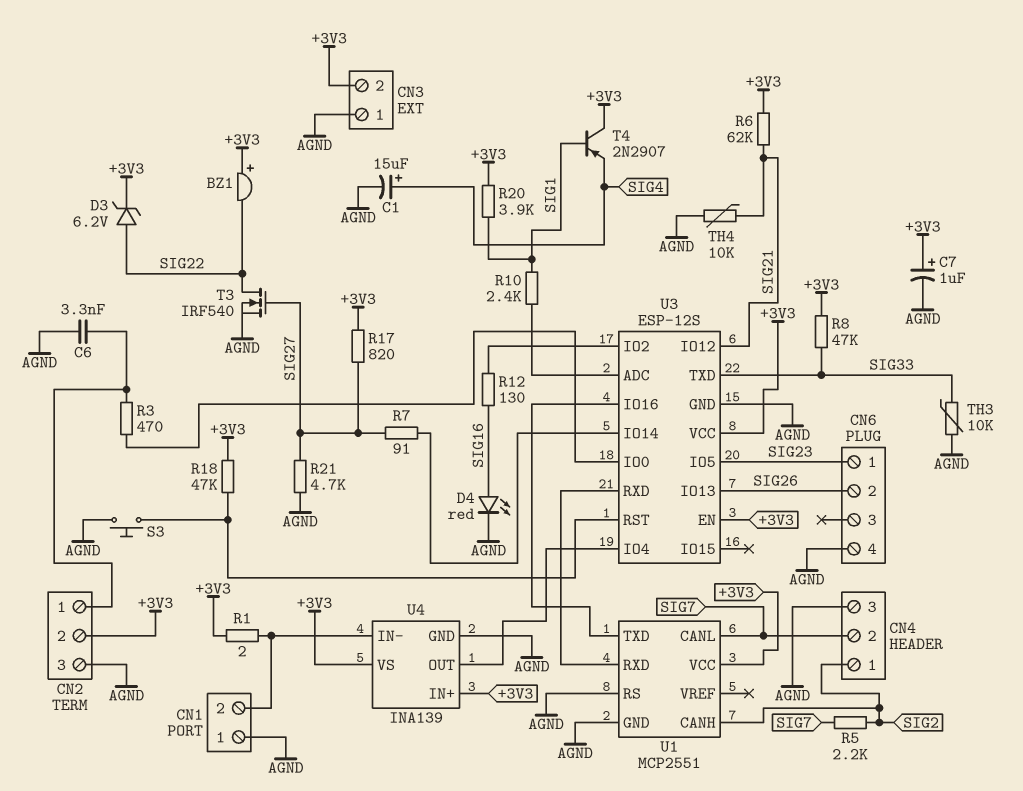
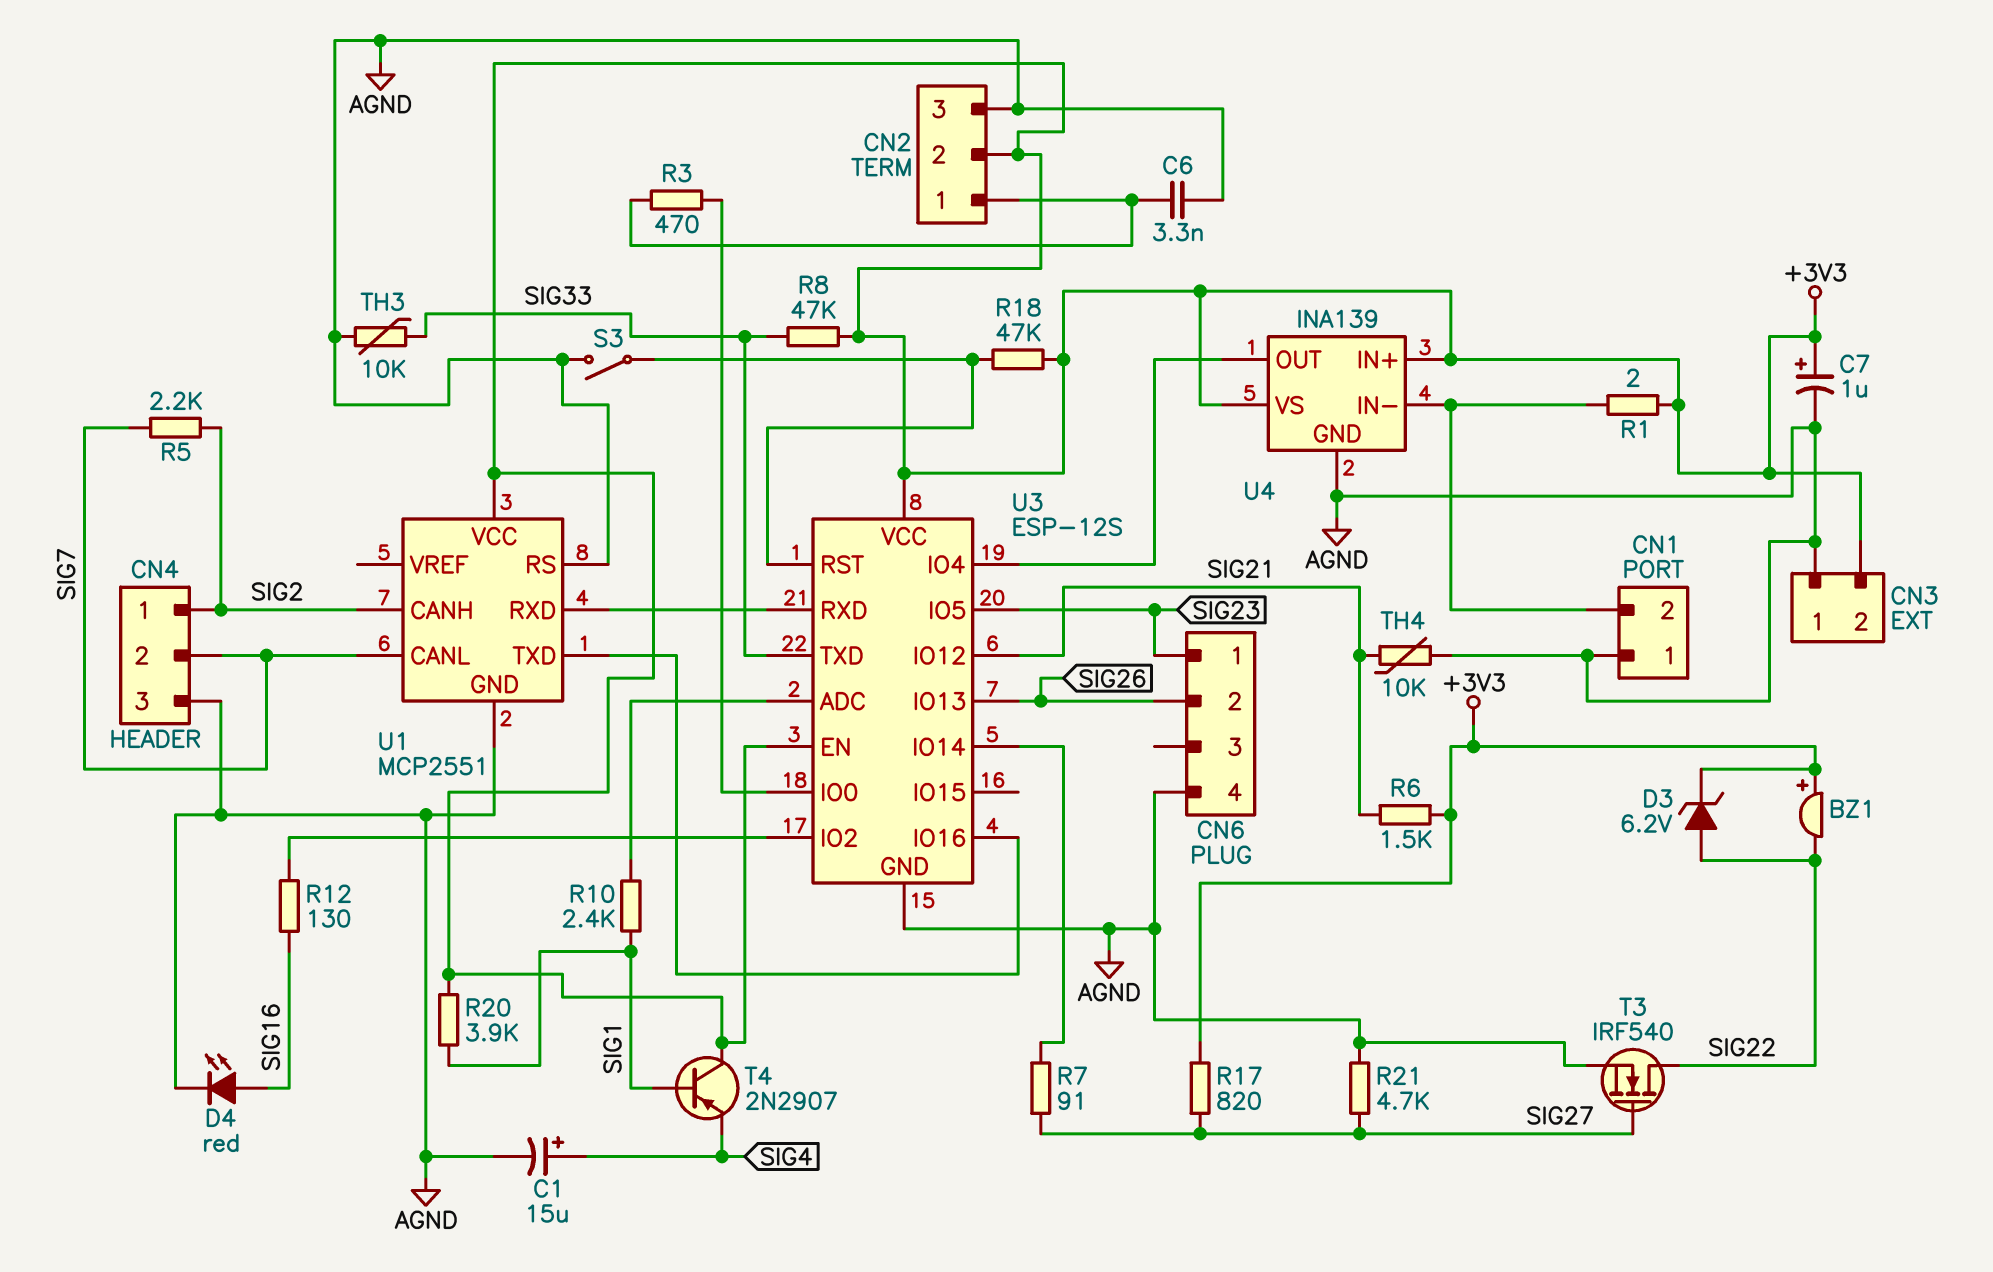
R6: 62k (+3V3, SIG21) -> 1.5k (+3V3, SIG21)
S3: button (AGND, U3/RST) -> switch (AGND, U3/RST)

